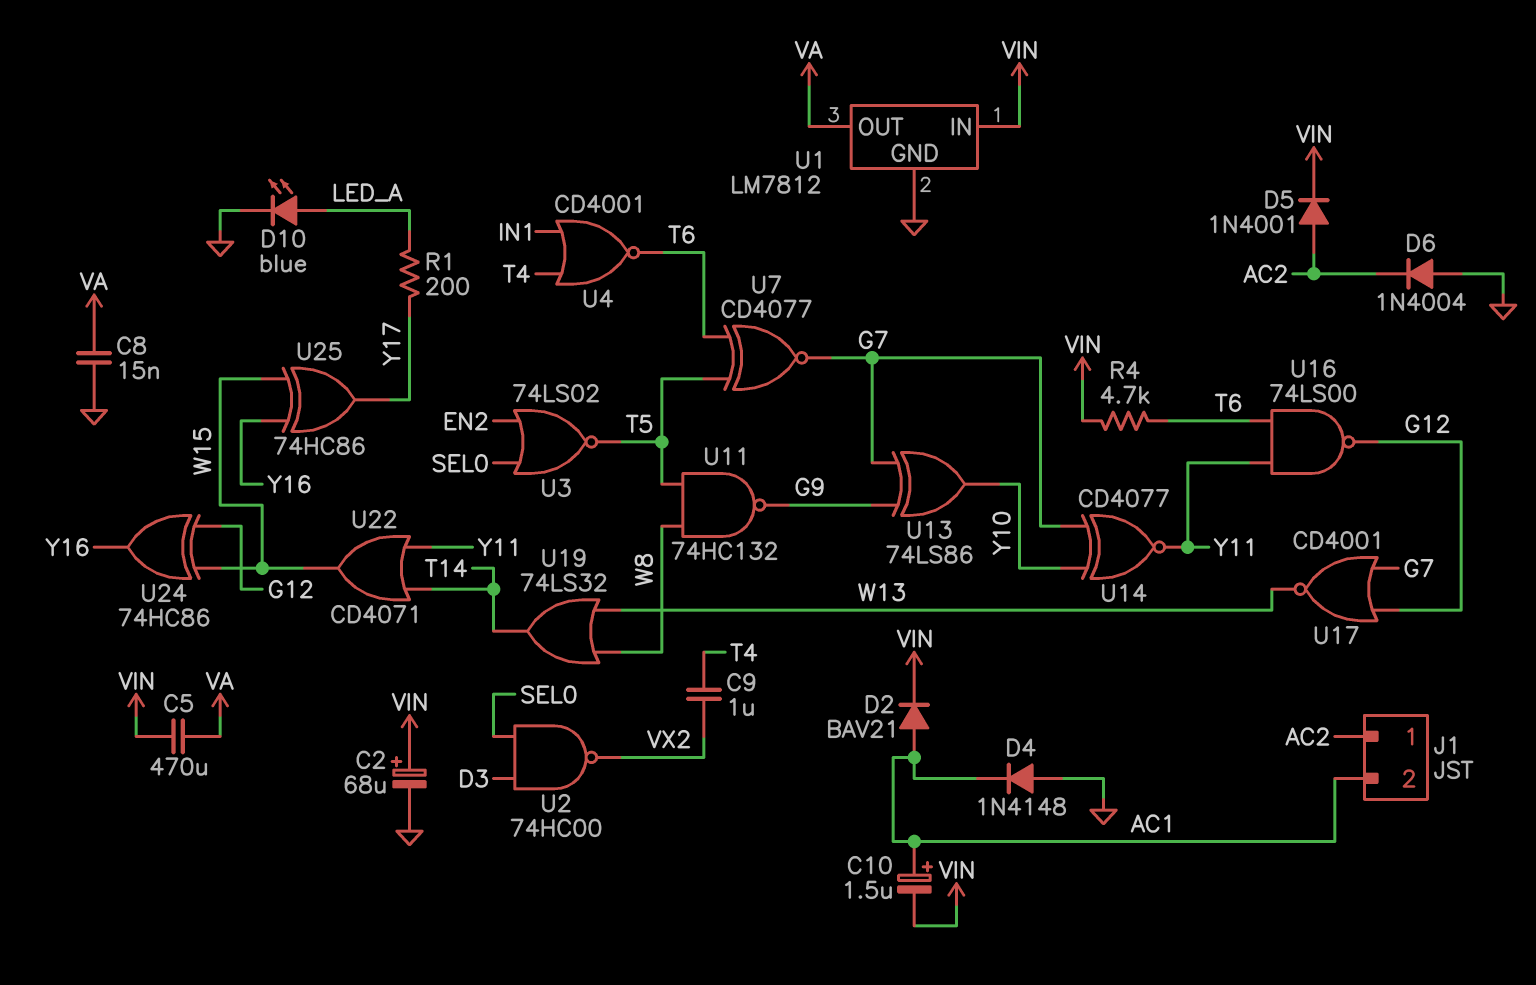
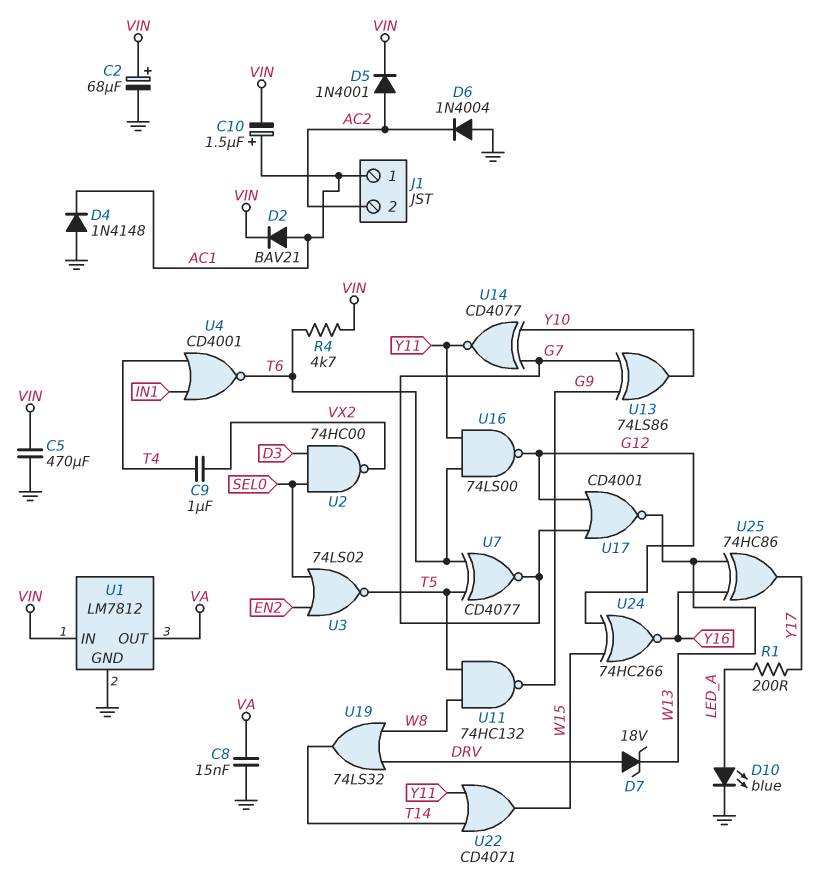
C5: 470uF (VA, VIN) -> 470uF (GND, VIN)
D7: none -> zener 18V (A DRV, K W13)
J1 pin 1: AC2 -> AC1
J1 pin 2: AC1 -> AC2
U19: OR 74LS32 (in W8, in W13, out T14) -> OR 74LS32 (in DRV, in W8, out T14)
U24: XOR 74HC86 (in G12, in W15, out Y16) -> XNOR 74HC266 (in G12, in W15, out Y16)
U25: XOR 74HC86 (in W15, in Y16, out Y17) -> XOR 74HC86 (in W13, in Y16, out Y17)

